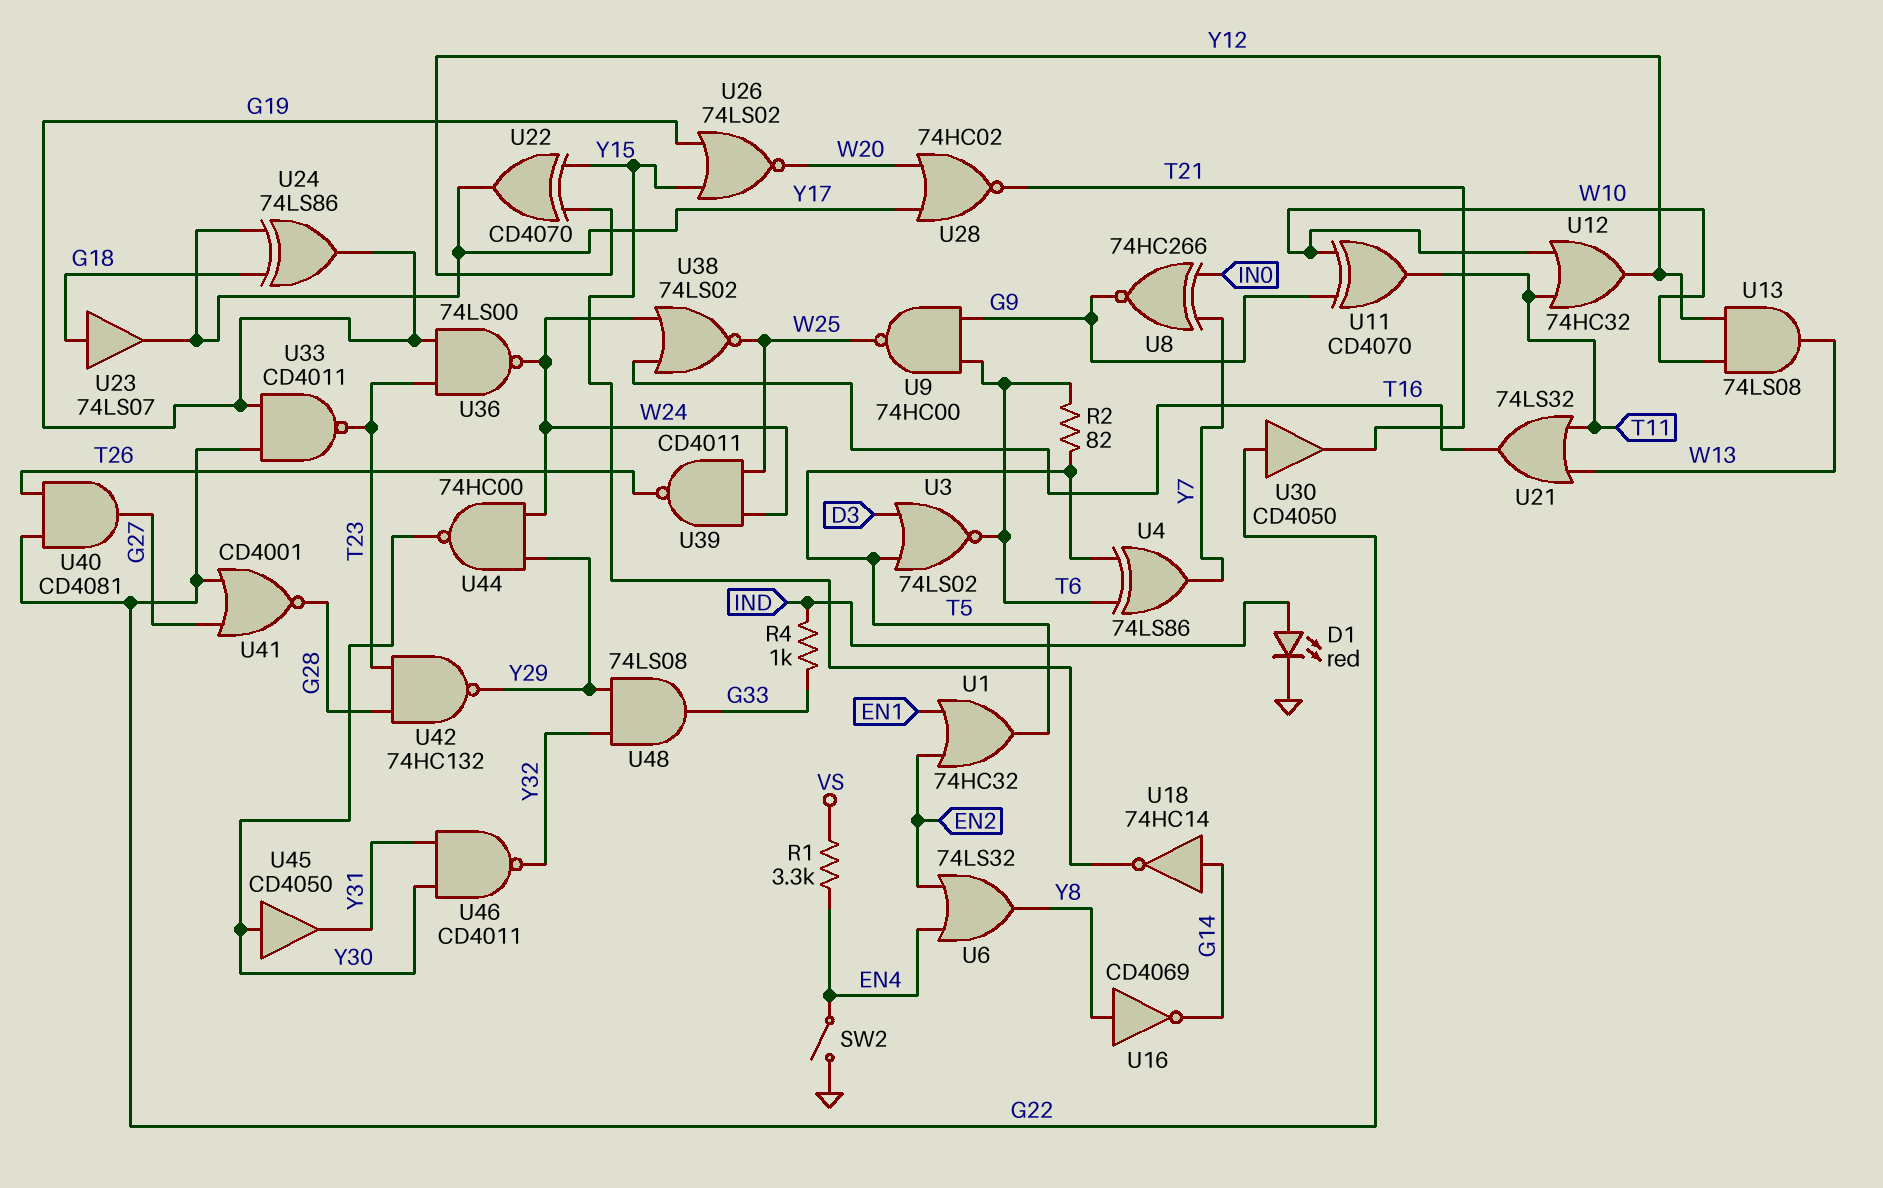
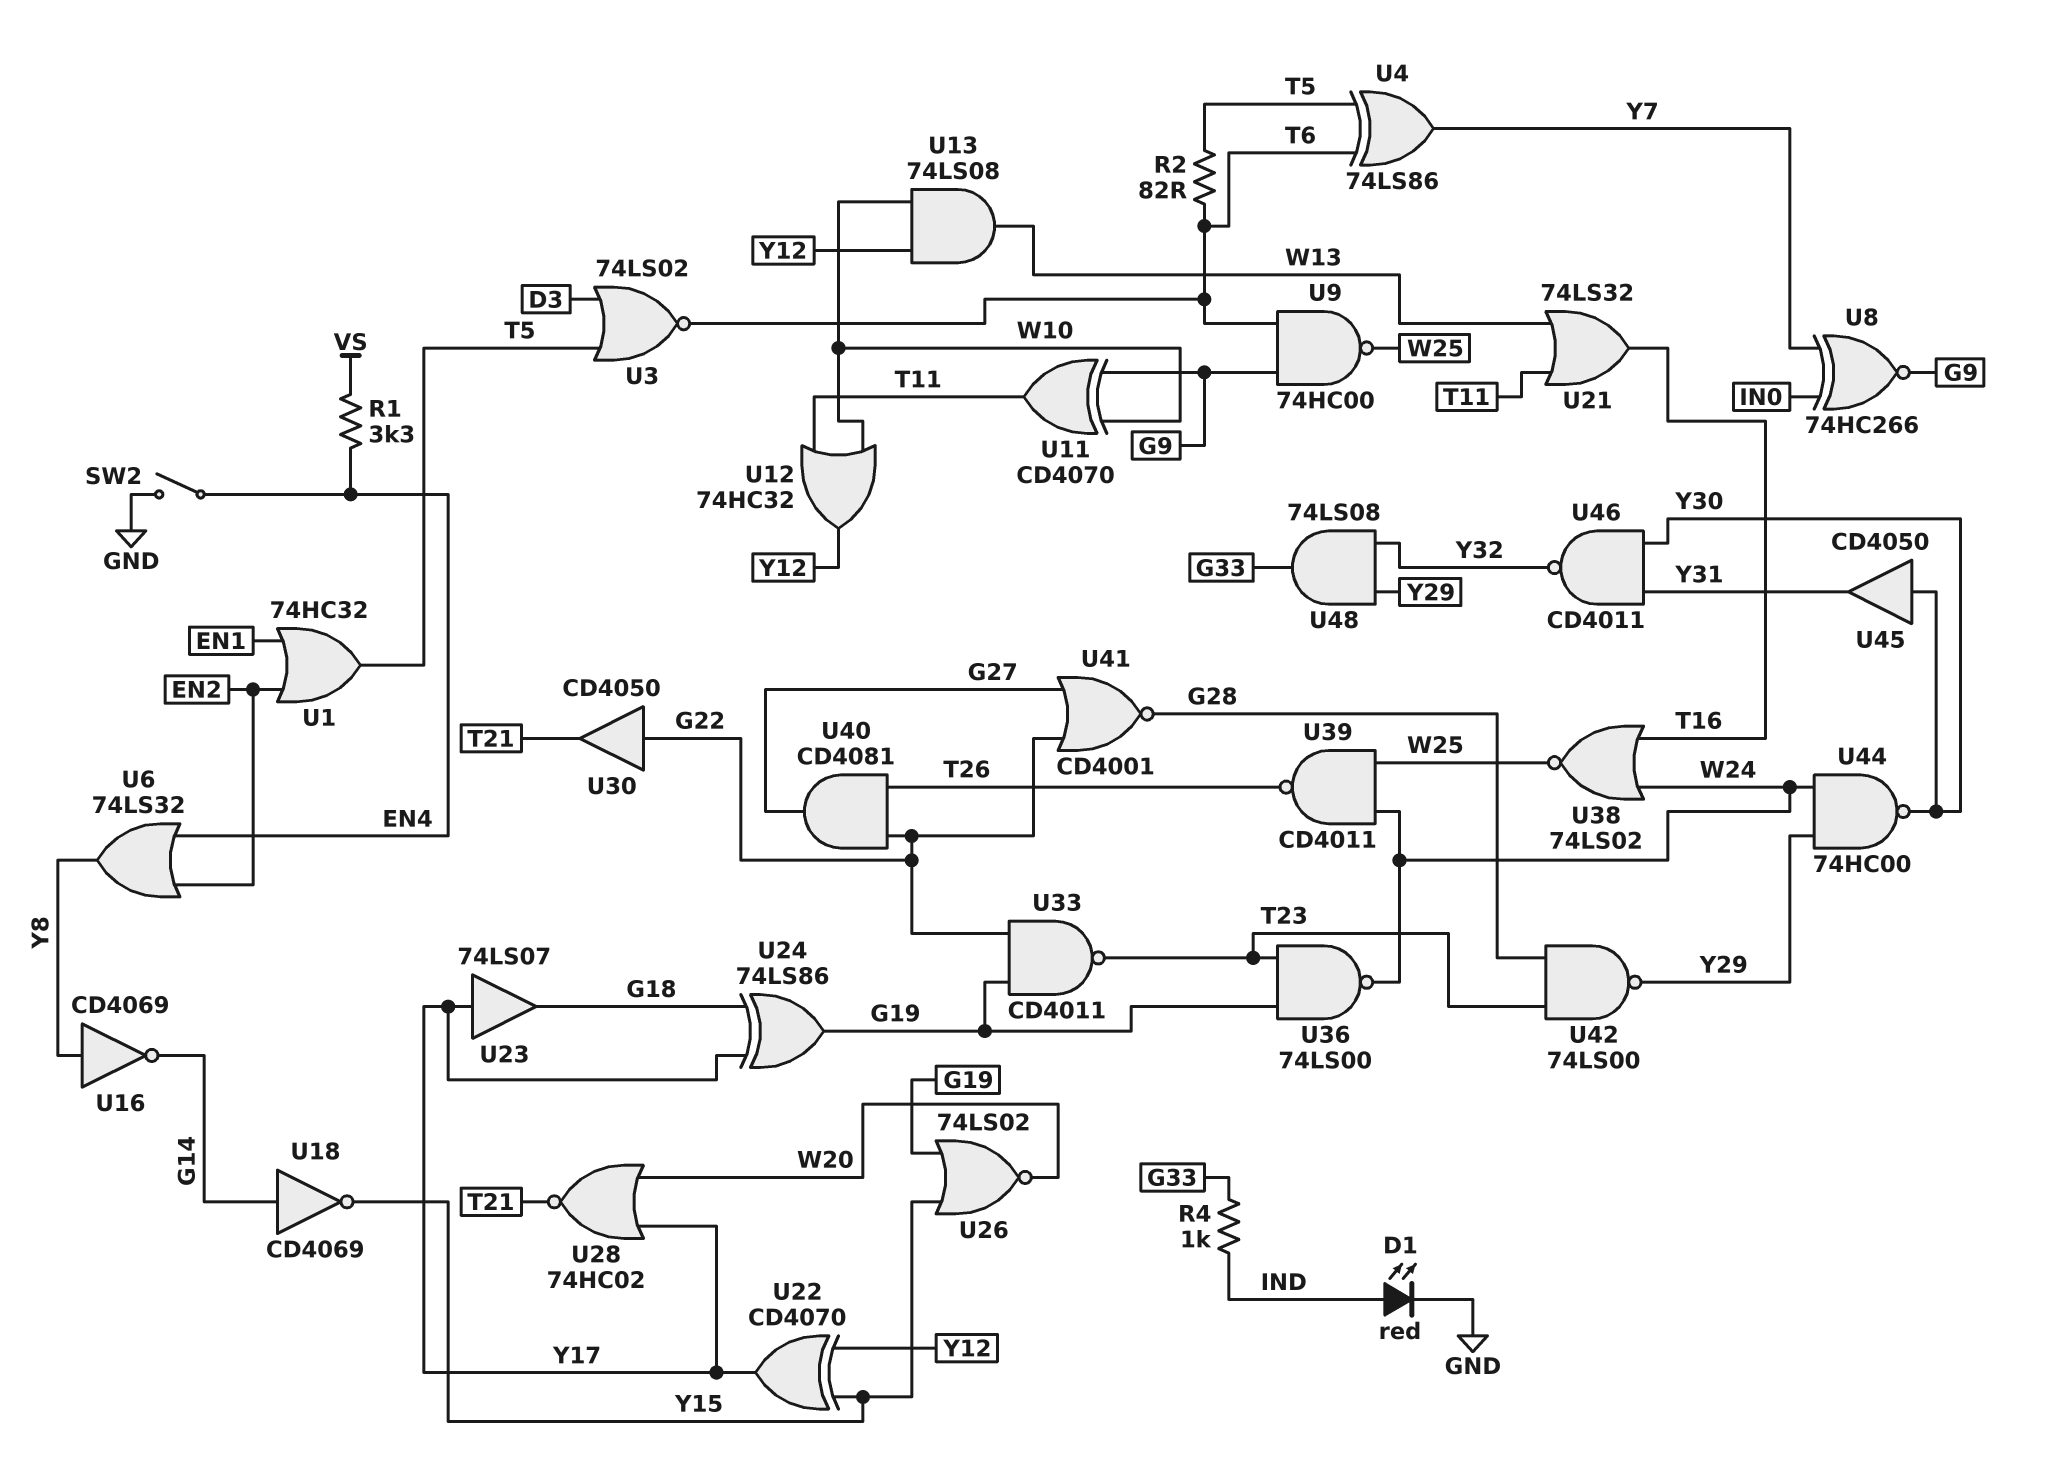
U18: NOT 74HC14 (in G14, out Y15) -> NOT CD4069 (in G14, out Y15)
U23: buffer 74LS07 (in G18, out Y17) -> buffer 74LS07 (in Y17, out G18)
U42: NAND 74HC132 (in G28, in T23, out Y29) -> NAND 74LS00 (in G28, in T23, out Y29)

